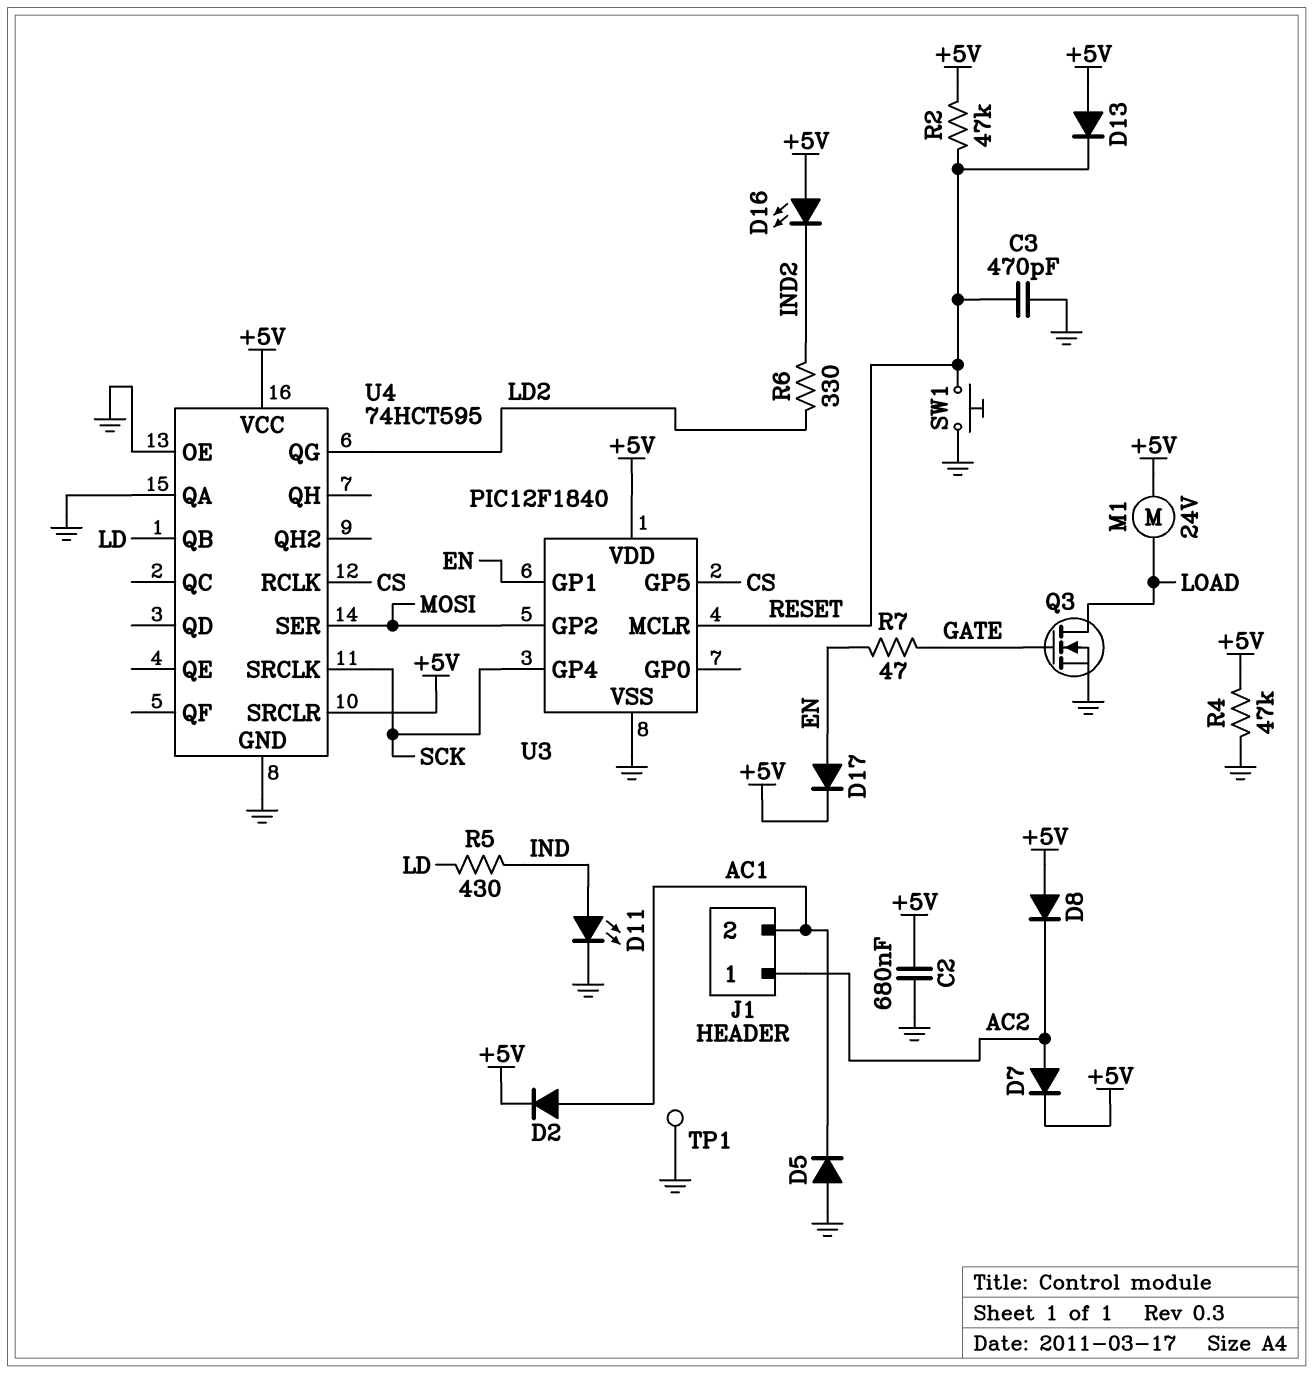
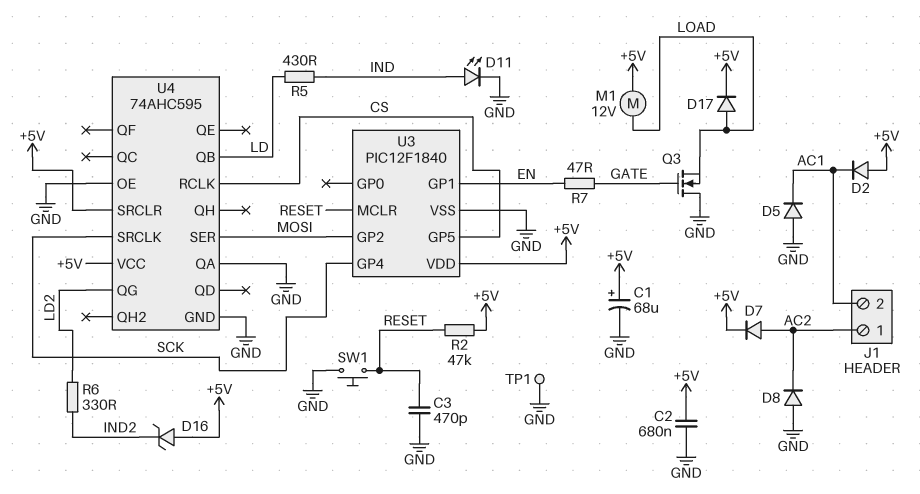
C1: none -> 68uF (plus +5V, minus GND)
D2: diode (A AC1, K +5V) -> diode (A +5V, K AC1)
D8: diode (A +5V, K AC2) -> diode (A GND, K AC2)
D13: diode (A +5V, K RESET) -> none
D16: LED (A +5V, K IND2) -> zener (A +5V, K IND2)
D17: diode (A EN, K +5V) -> diode (A LOAD, K +5V)
M1: motor 24V (+5V, LOAD) -> motor 12V (+5V, LOAD)
Q3: NMOS (G GATE, D LOAD, S GND) -> NMOS (G GATE, D GND, S LOAD)
R4: 47k (+5V, GND) -> none
U4: 74HCT595 -> 74AHC595

